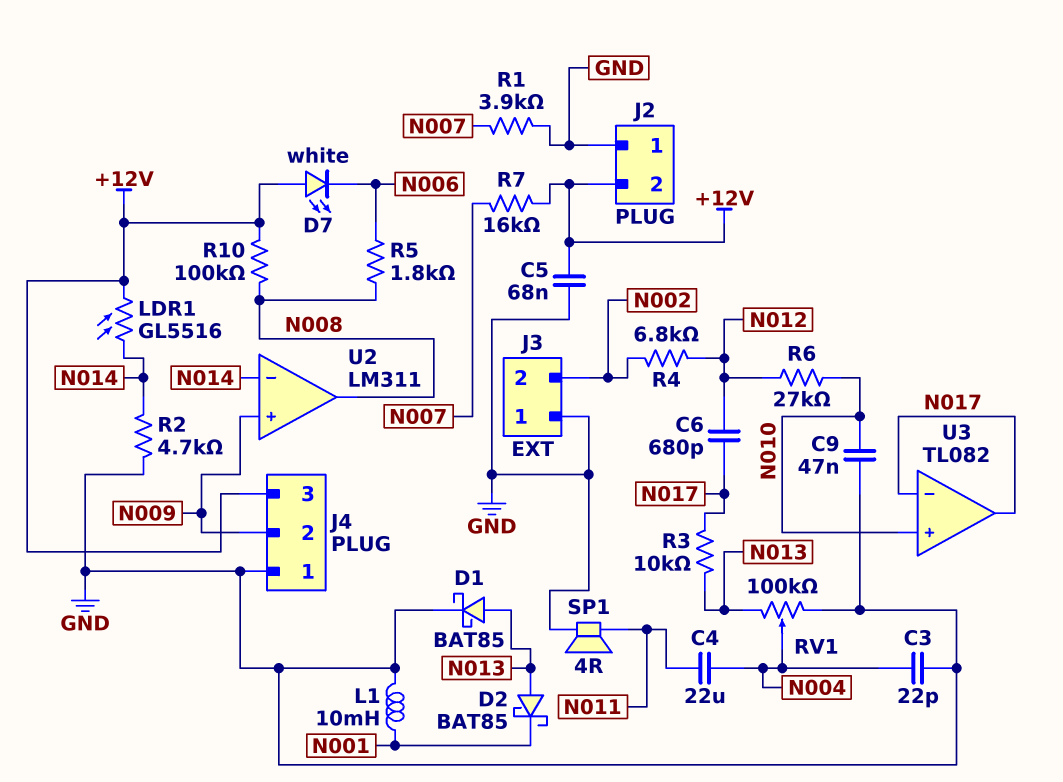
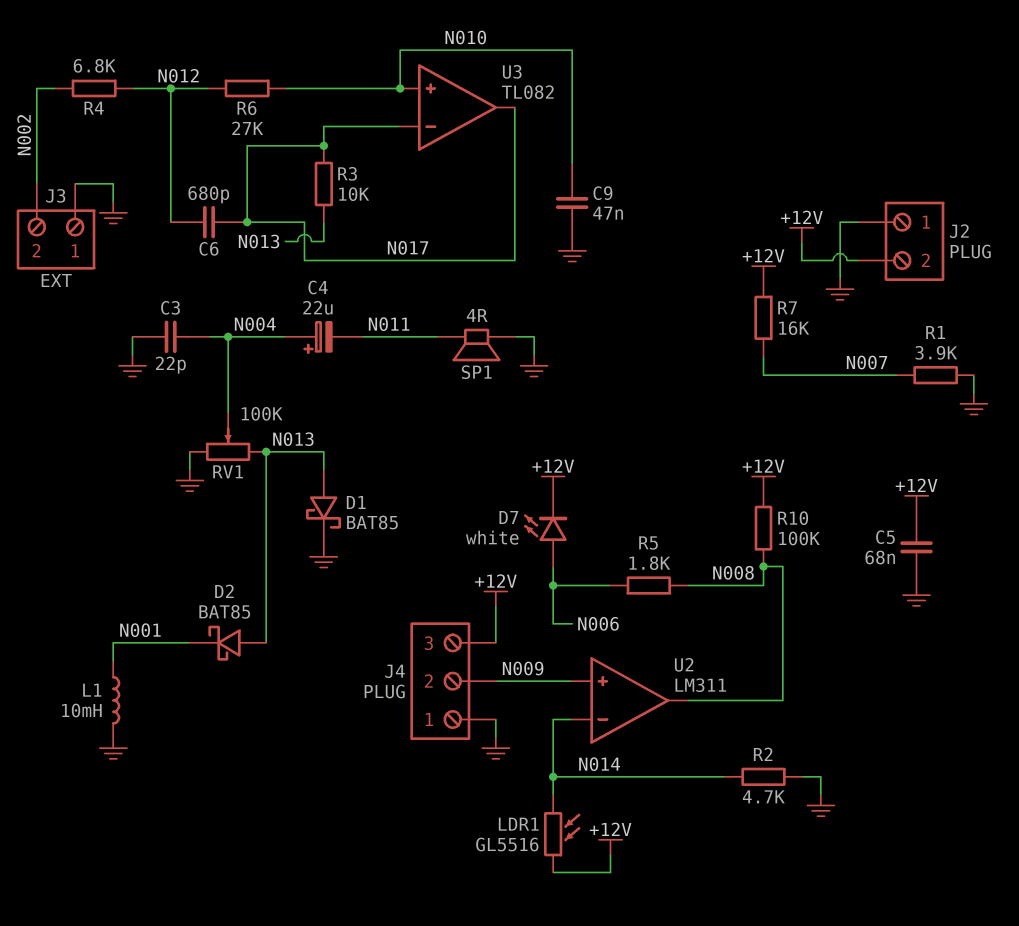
C4: 22uF (N004, N011) -> 22uF (plus N004, minus N011)
D7: LED white (A +12V, K N006) -> LED white (A N006, K +12V)

